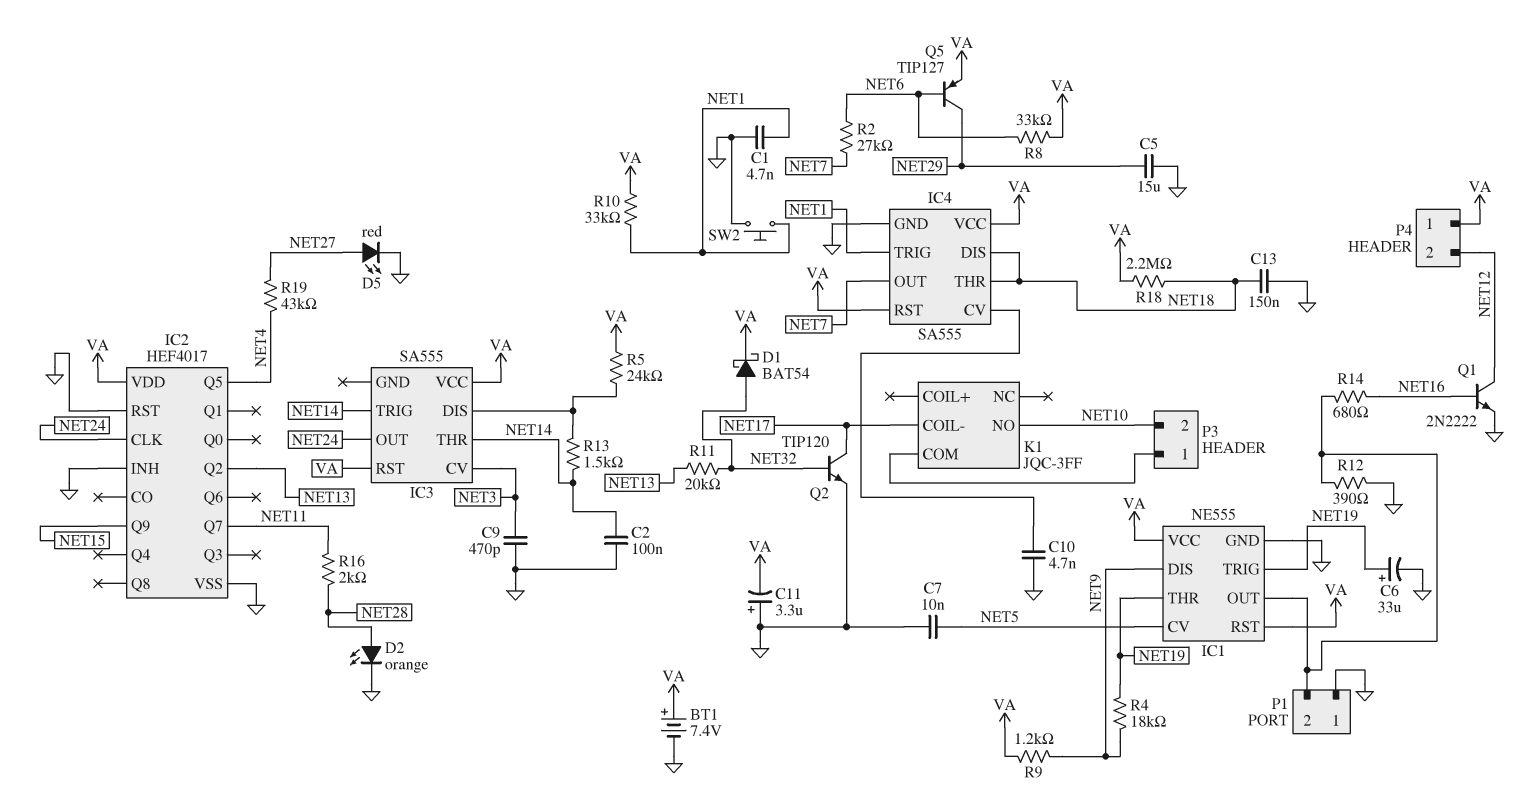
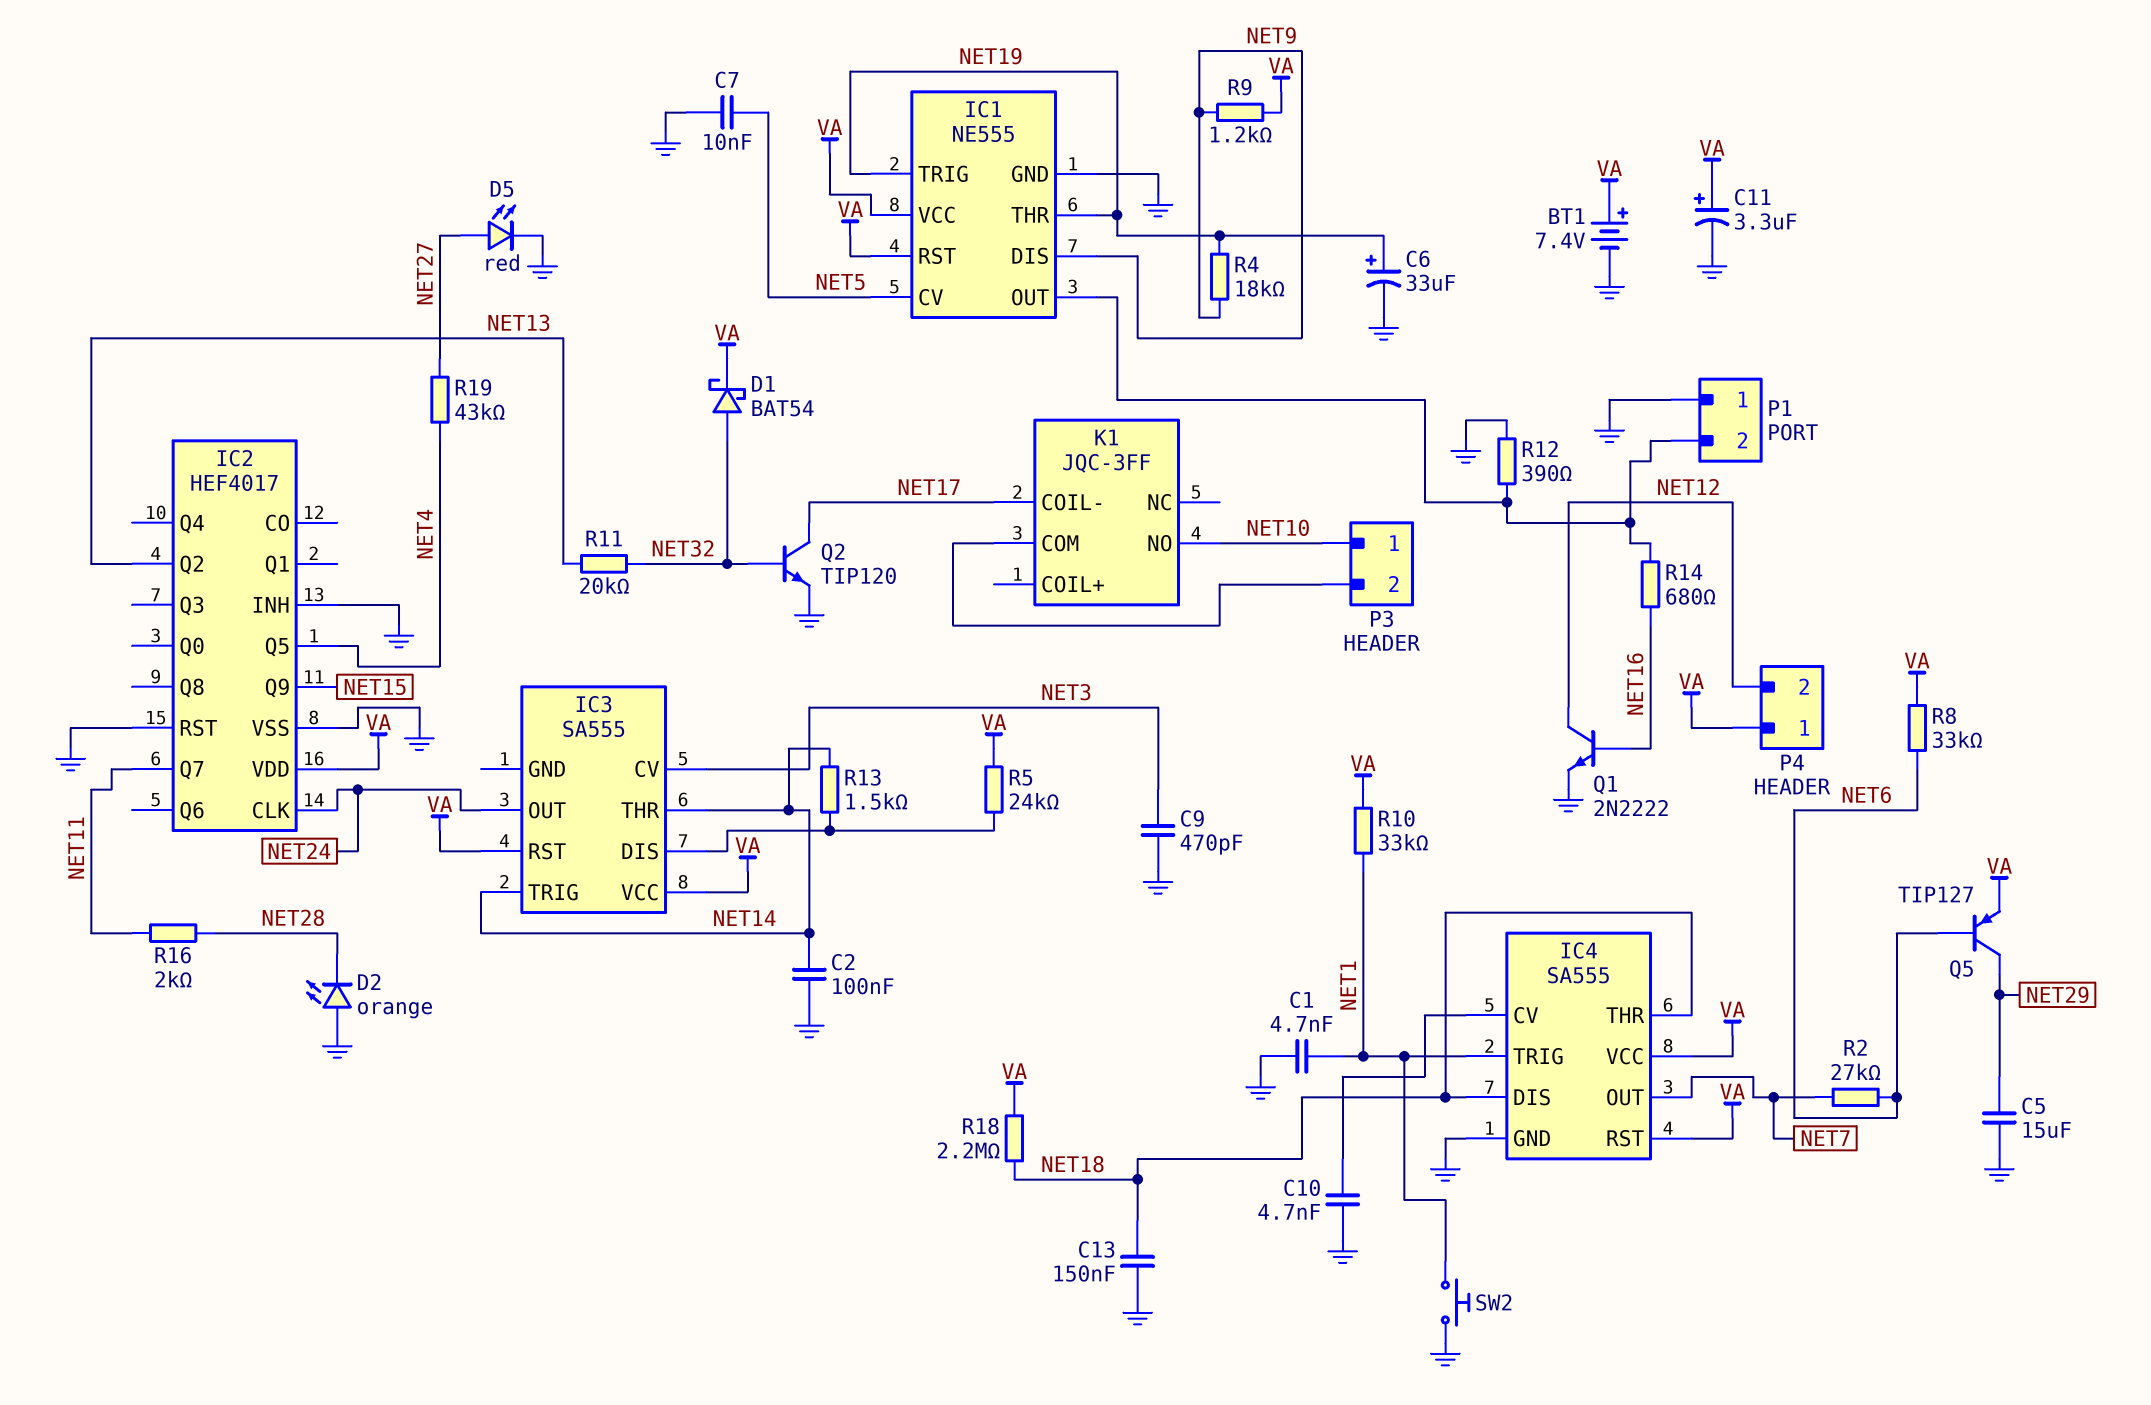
C11: 3.3uF (plus GND, minus VA) -> 3.3uF (plus VA, minus GND)
D2: LED orange (A NET28, K GND) -> LED orange (A GND, K NET28)
P3 pin 1: K1/COM -> NET10
P3 pin 2: NET10 -> K1/COM

